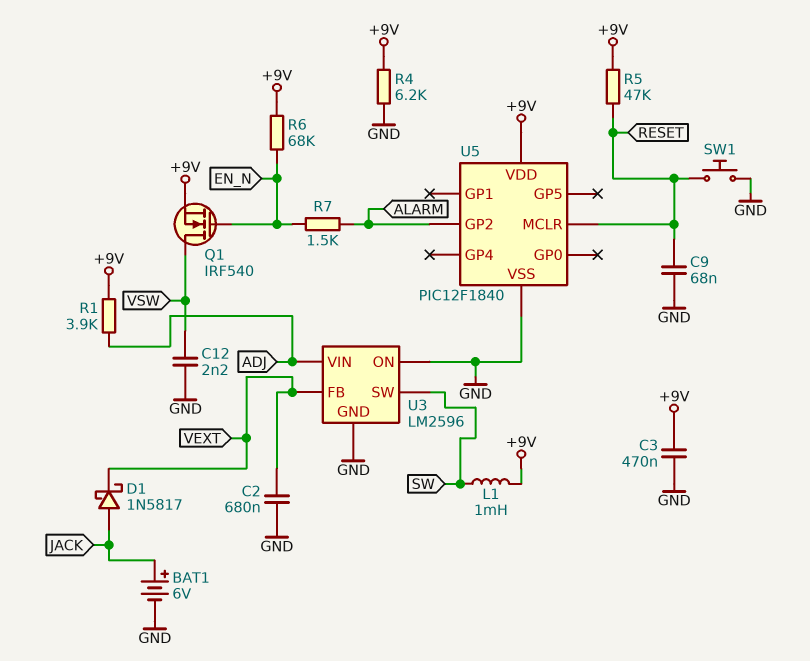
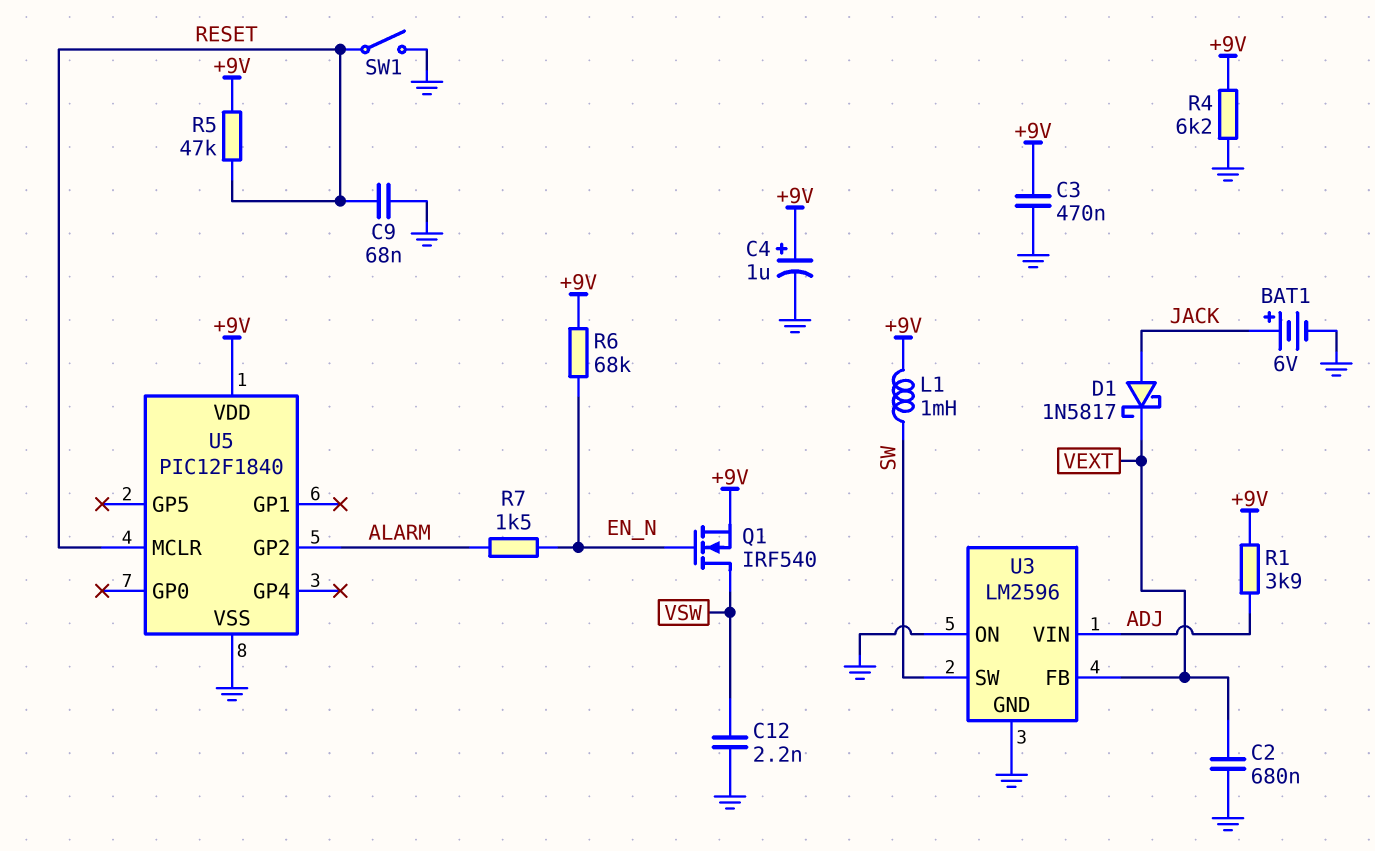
C4: none -> 1uF (plus +9V, minus GND)
SW1: button (GND, RESET) -> switch (GND, RESET)

